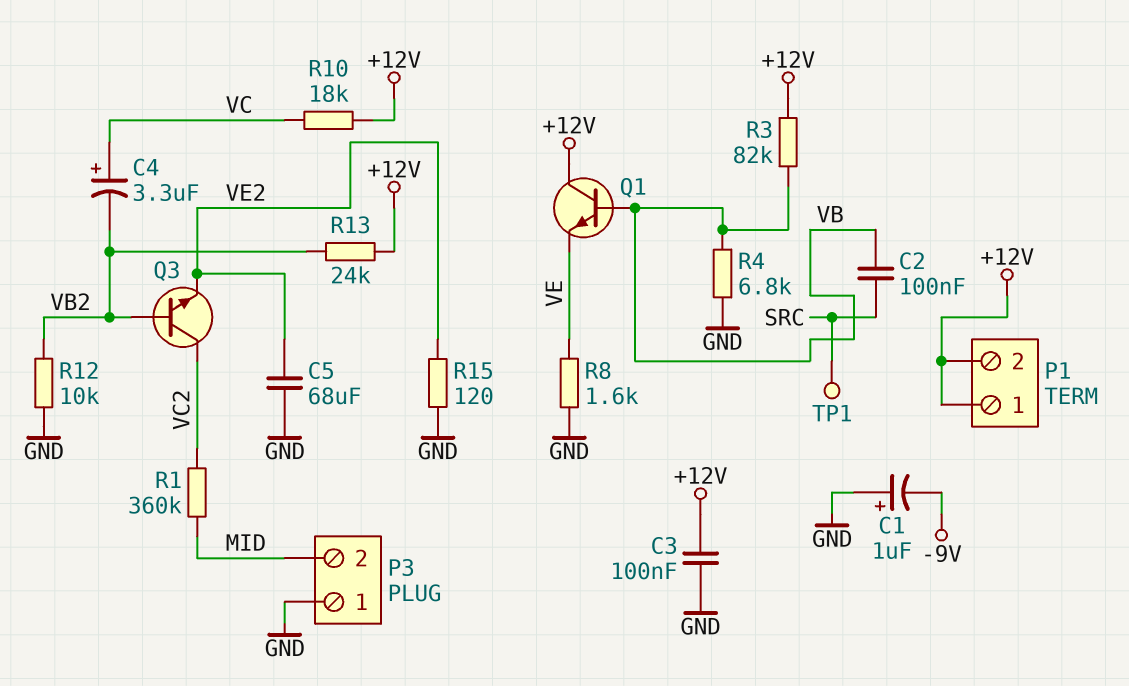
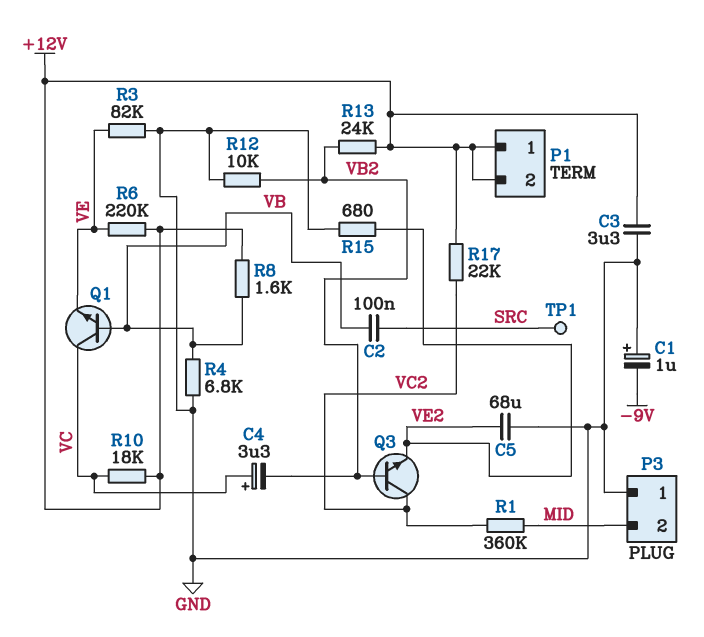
C3: 100nF (+12V, GND) -> 3.3uF (+12V, GND)
Q1: NPN (B VB, C +12V, E VE) -> NPN (B VB, C VC, E VE)
R3: 82k (+12V, VB) -> 82k (GND, VE)
R6: none -> 220k (+12V, VE)
R8: 1.6k (GND, VE) -> 1.6k (+12V, VB)
R15: 120 (GND, VE2) -> 680 (GND, VE2)
R17: none -> 22k (+12V, VC2)

